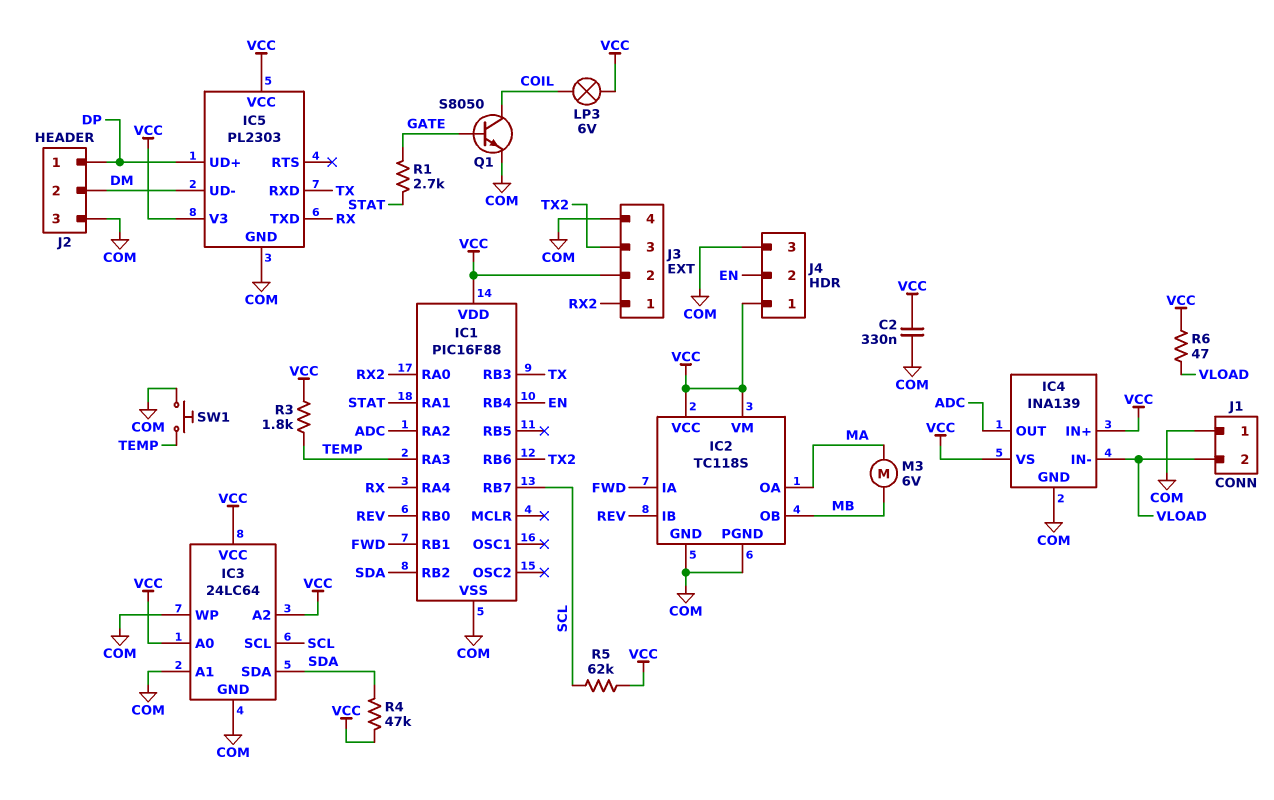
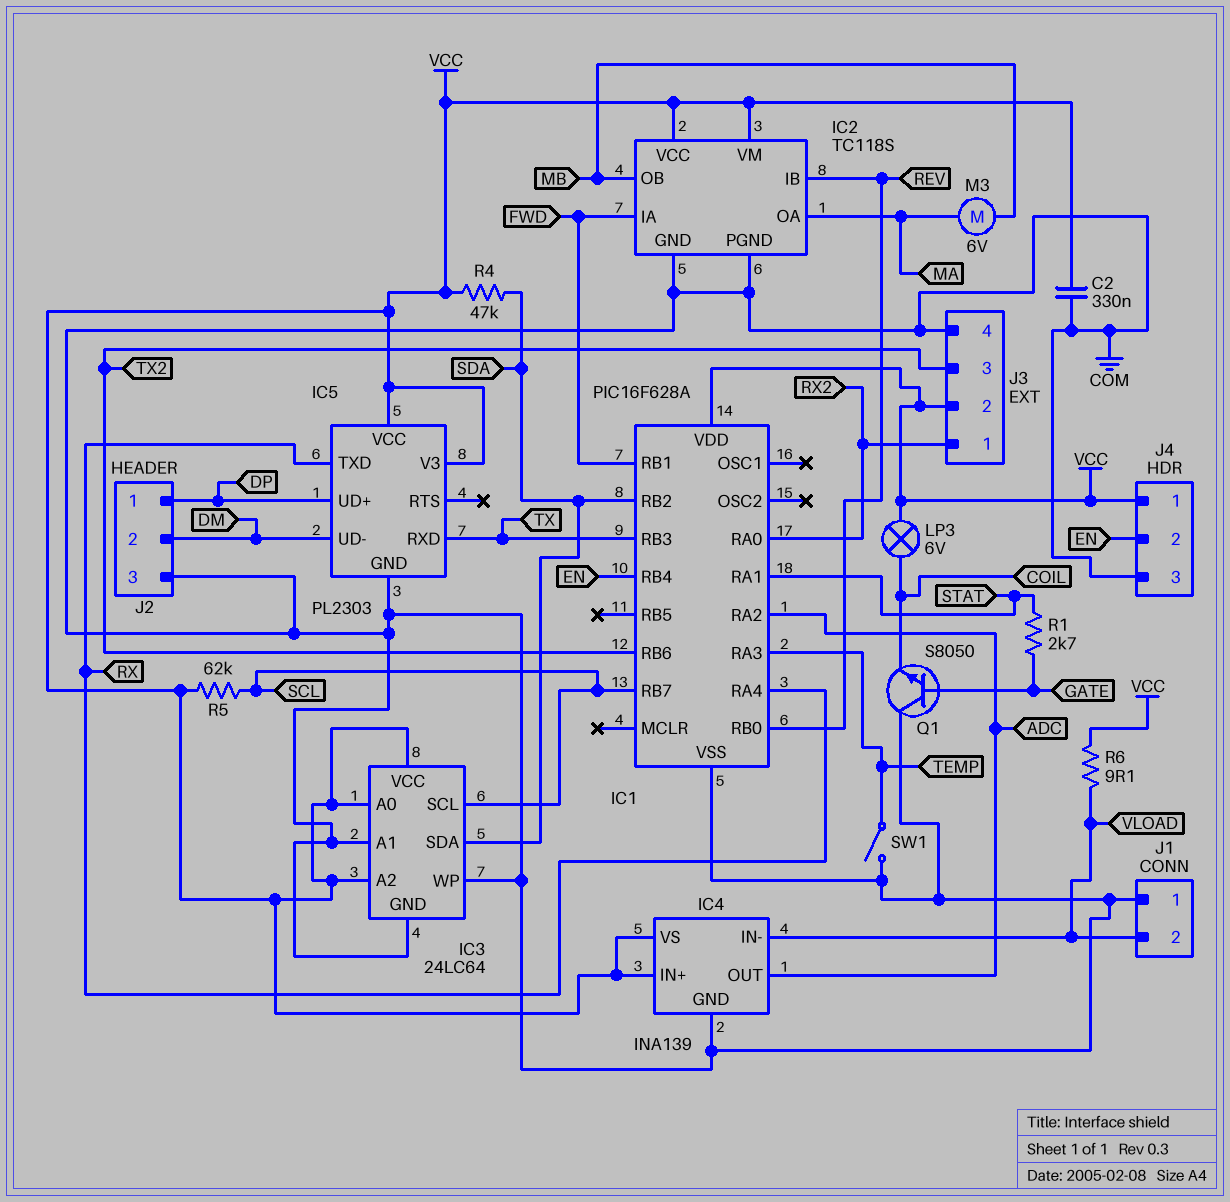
IC1: PIC16F88 -> PIC16F628A
Q1: NPN S8050 (B GATE, C COIL, E COM) -> NPN S8050 (B GATE, C COM, E COIL)
R3: 1.8k (TEMP, VCC) -> none
R6: 47 (VCC, VLOAD) -> 9.1 (VCC, VLOAD)
SW1: button (COM, TEMP) -> switch (COM, TEMP)

